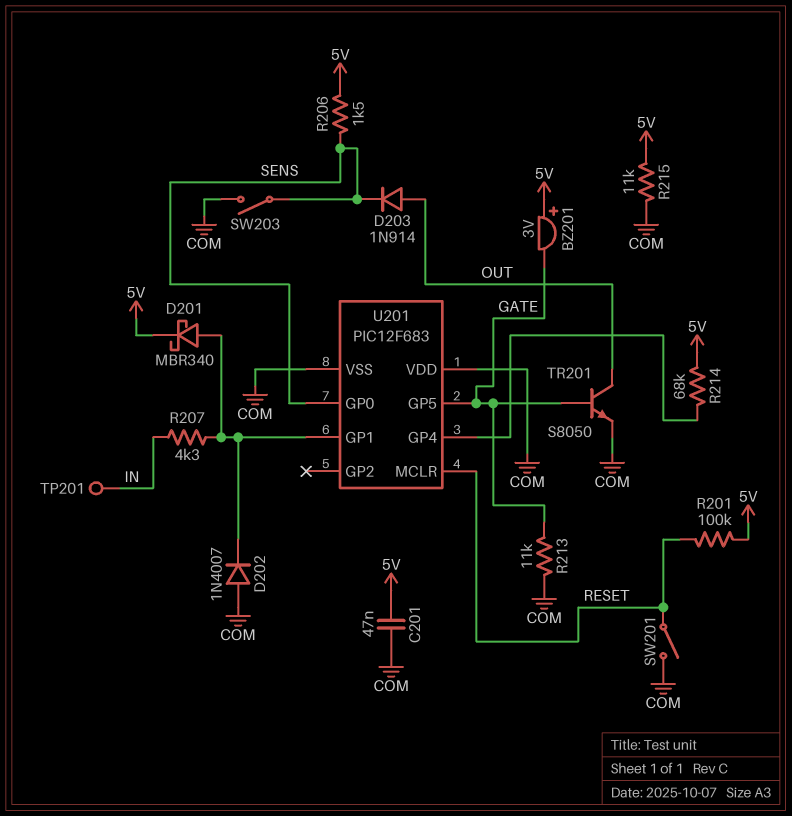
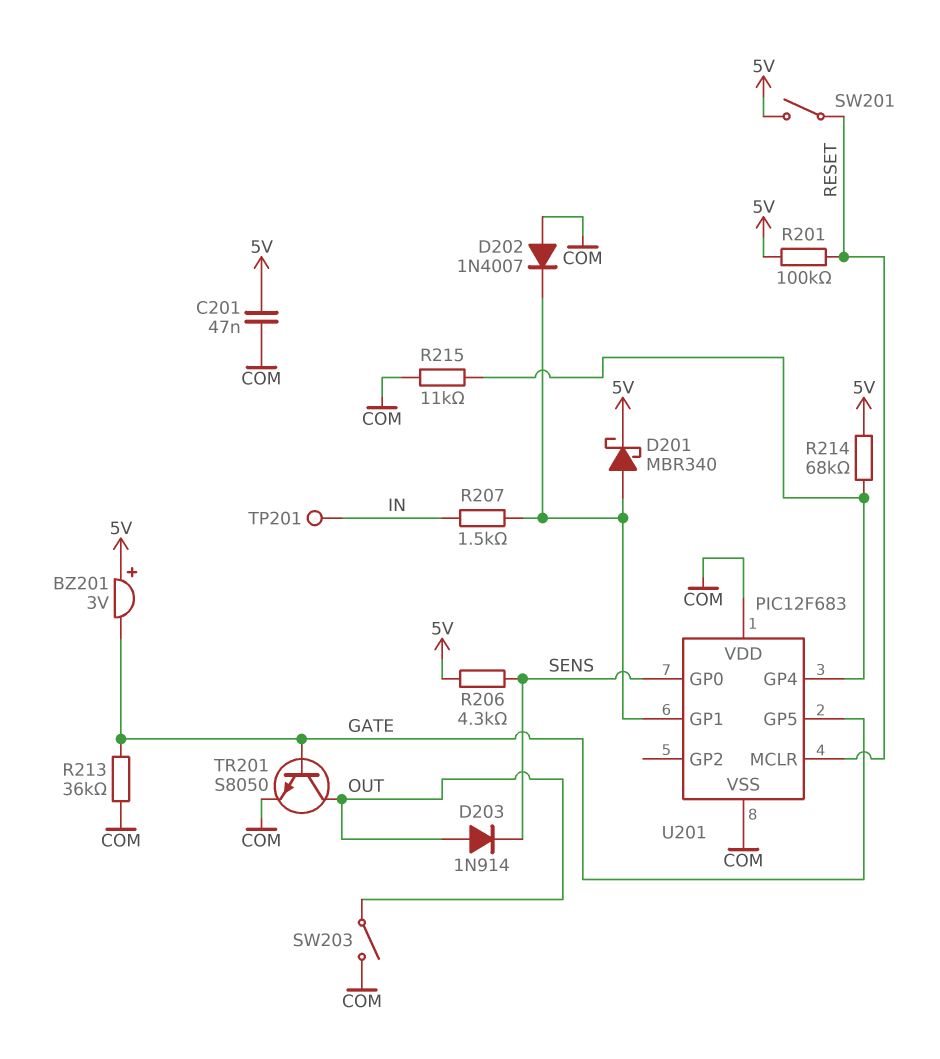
R206: 1.5k (5V, SENS) -> 4.3k (5V, SENS)
R207: 4.3k (IN, U201/GP1) -> 1.5k (IN, U201/GP1)
R213: 11k (COM, GATE) -> 36k (COM, GATE)
R215: 11k (5V, COM) -> 11k (COM, U201/GP4)
SW201: switch (COM, RESET) -> switch (5V, RESET)
SW203: switch (COM, SENS) -> switch (COM, OUT)

